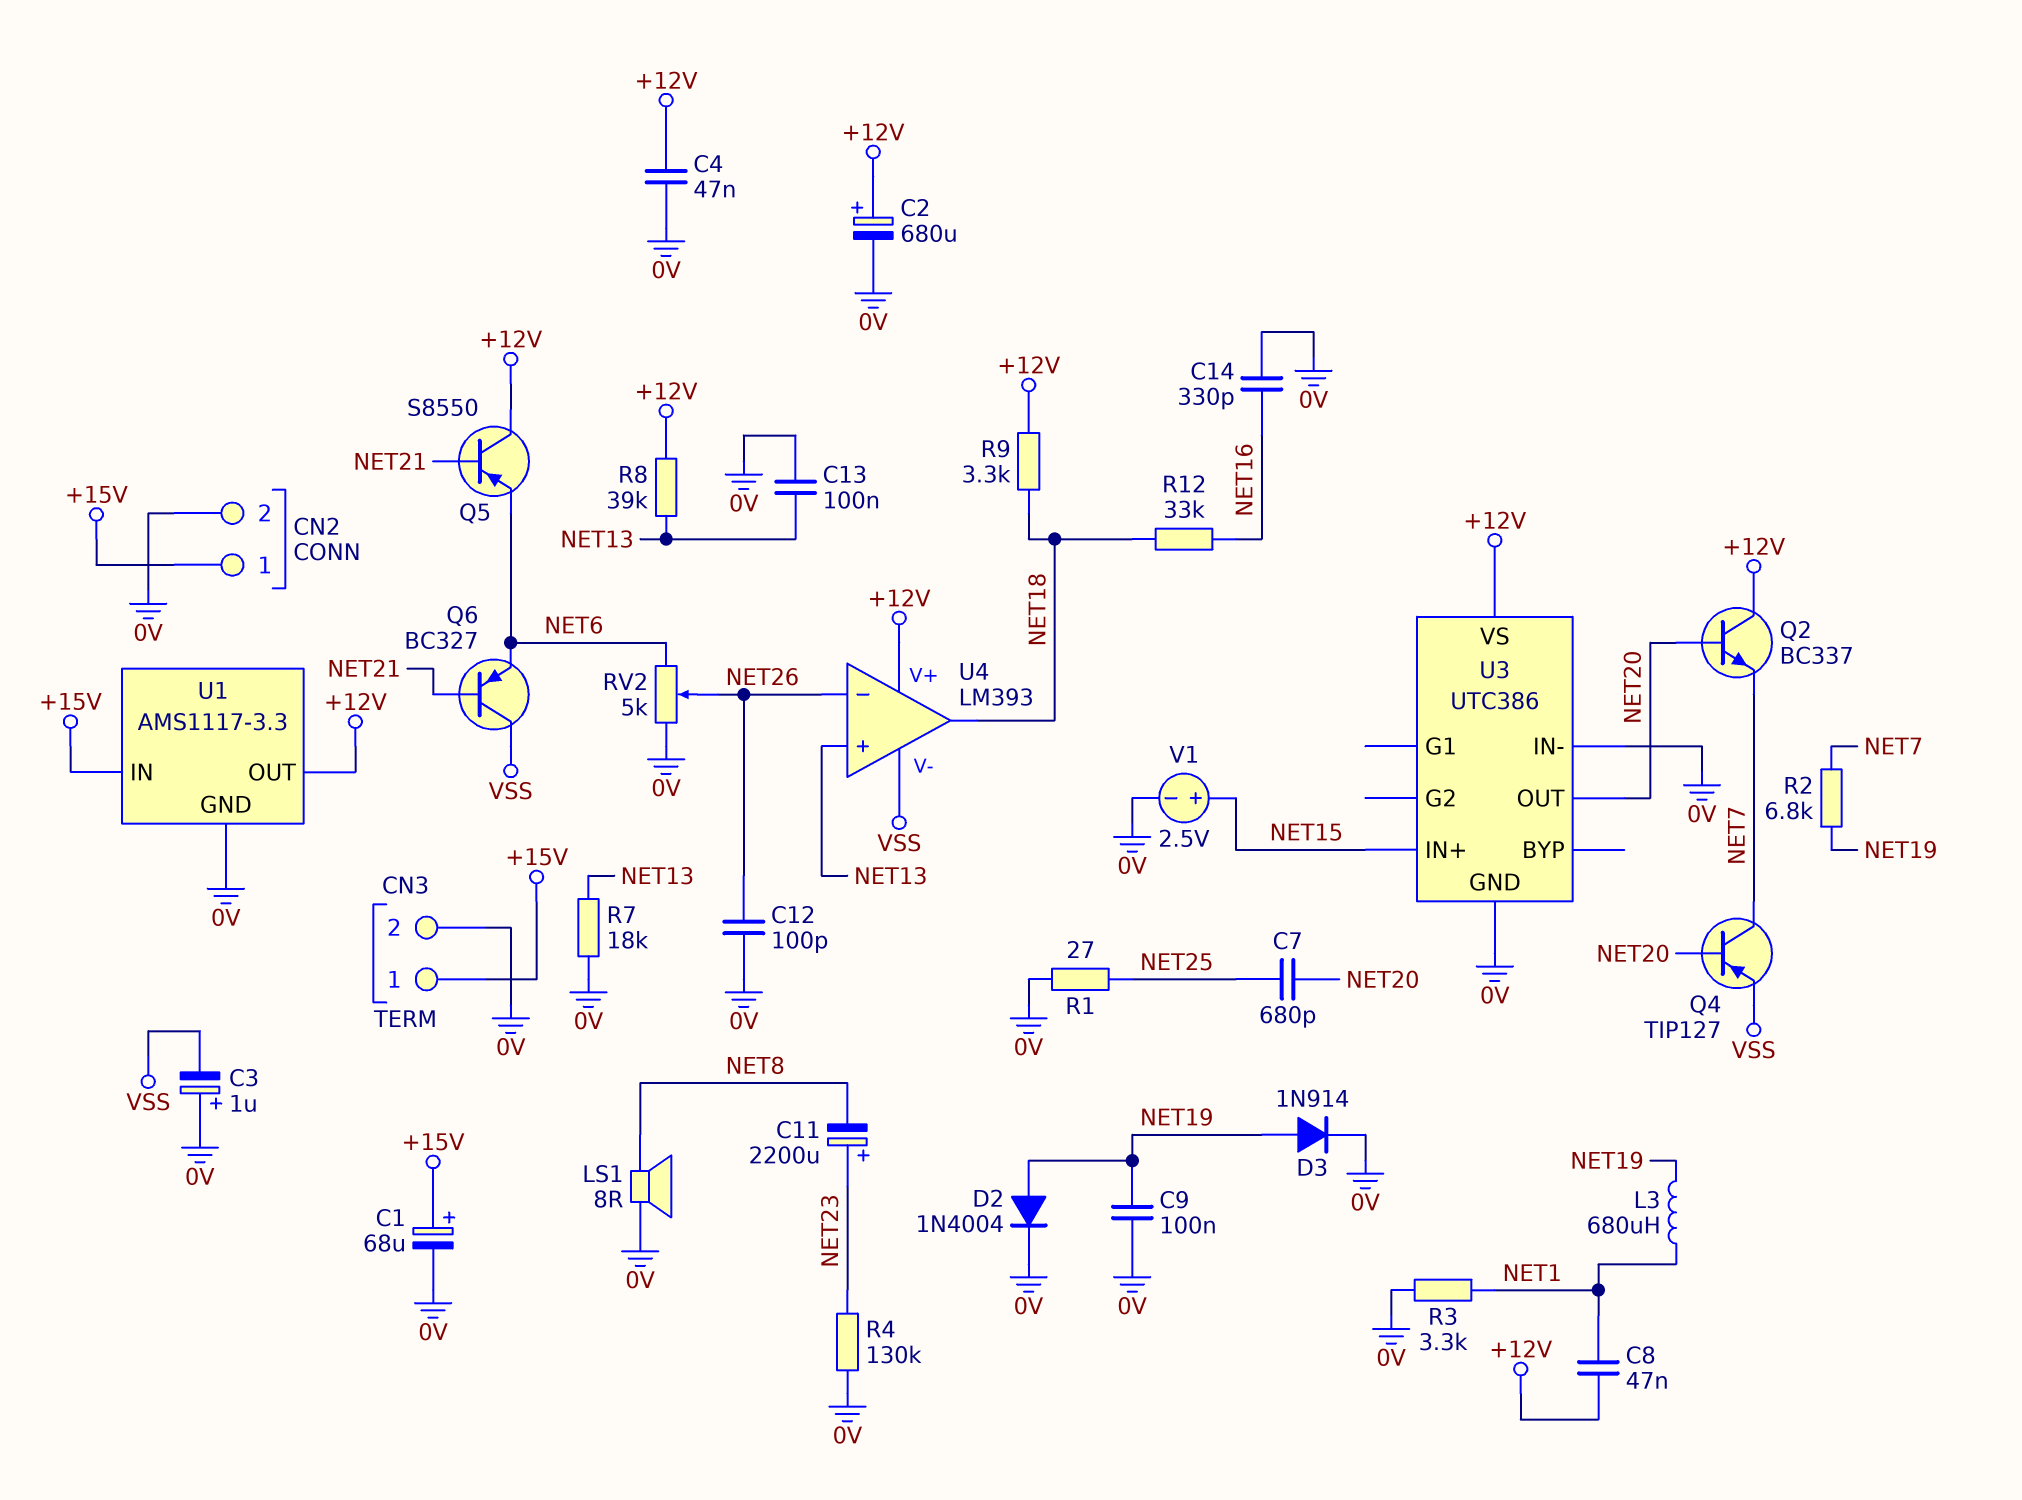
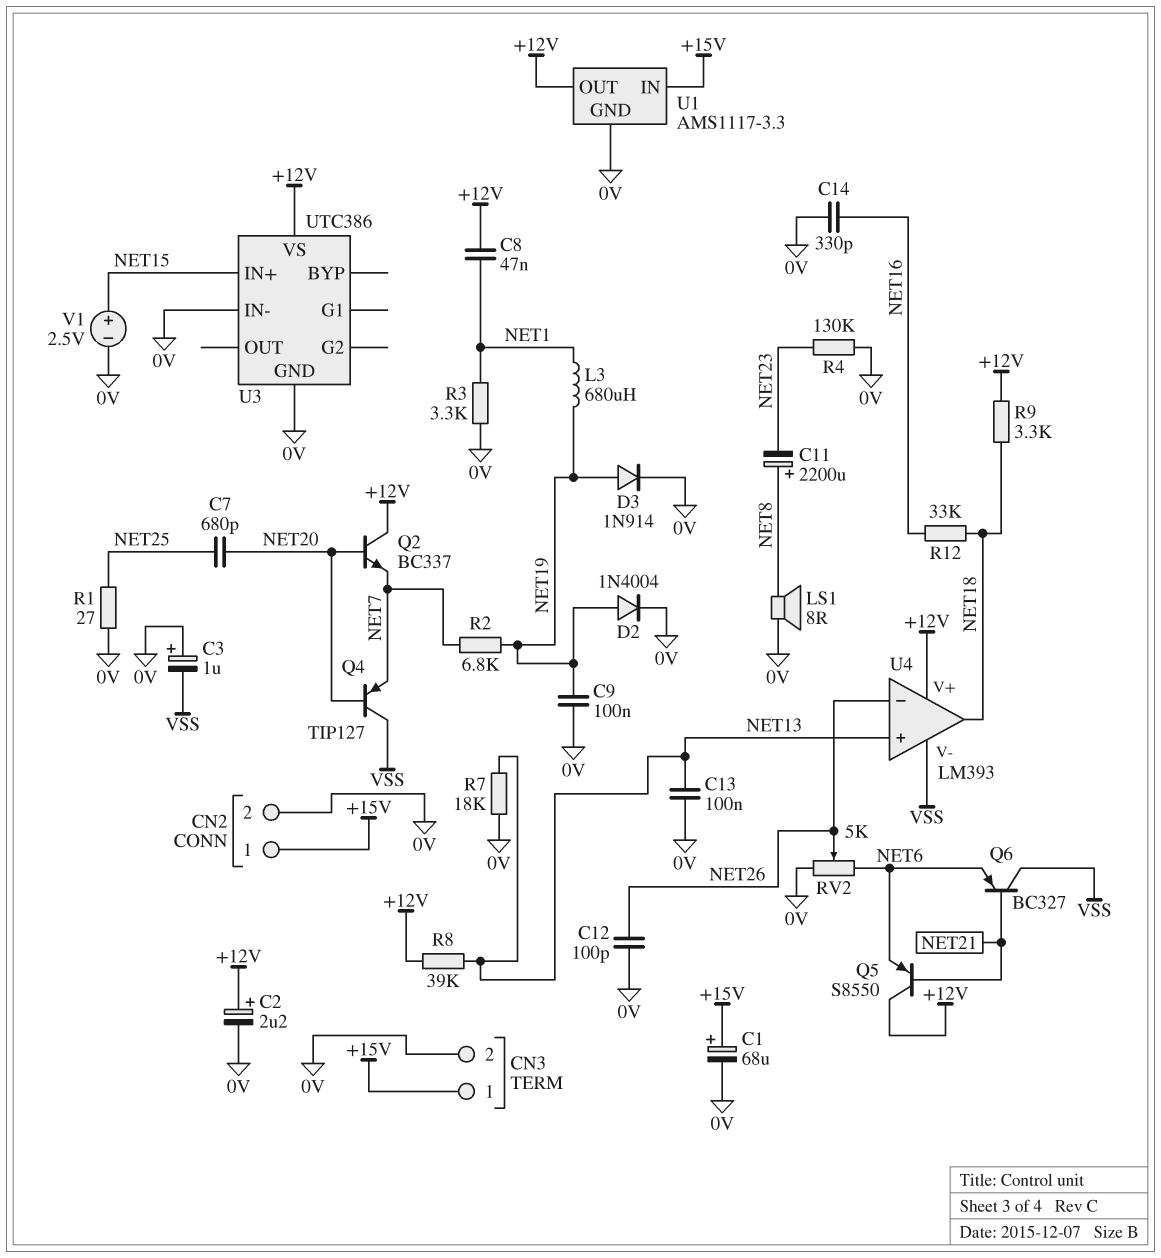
C2: 680uF (plus +12V, minus 0V) -> 2.2uF (plus +12V, minus 0V)
C4: 47nF (+12V, 0V) -> none
C11: 2200uF (plus NET23, minus NET8) -> 2200uF (plus NET8, minus NET23)
Q4: PNP TIP127 (B NET20, C NET7, E VSS) -> PNP TIP127 (B NET20, C VSS, E NET7)
U3 pin OUT: NET20 -> none

